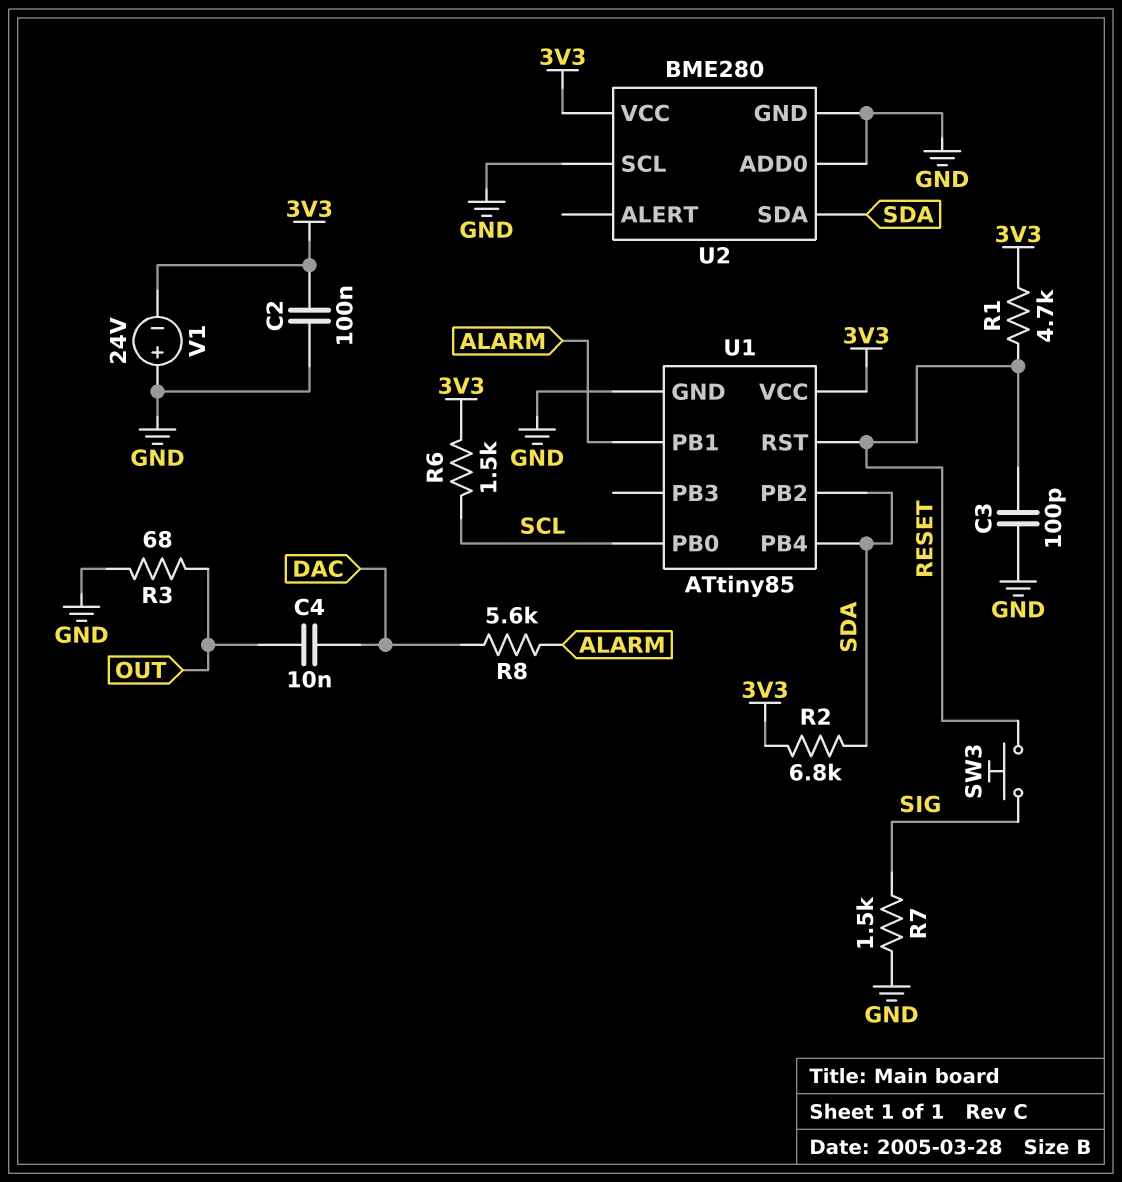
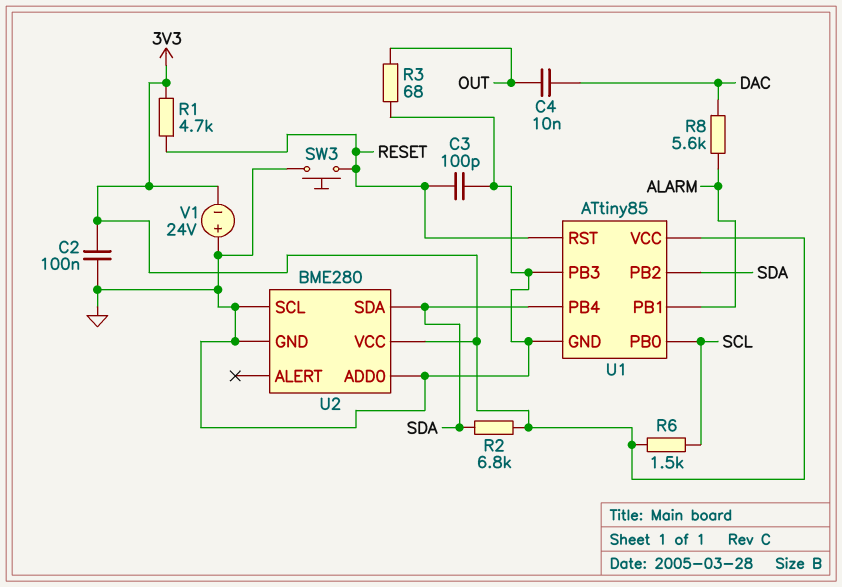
R7: 1.5k (GND, SIG) -> none
SW3: button (RESET, SIG) -> button (GND, RESET)
U1 pin PB3: none -> GND

